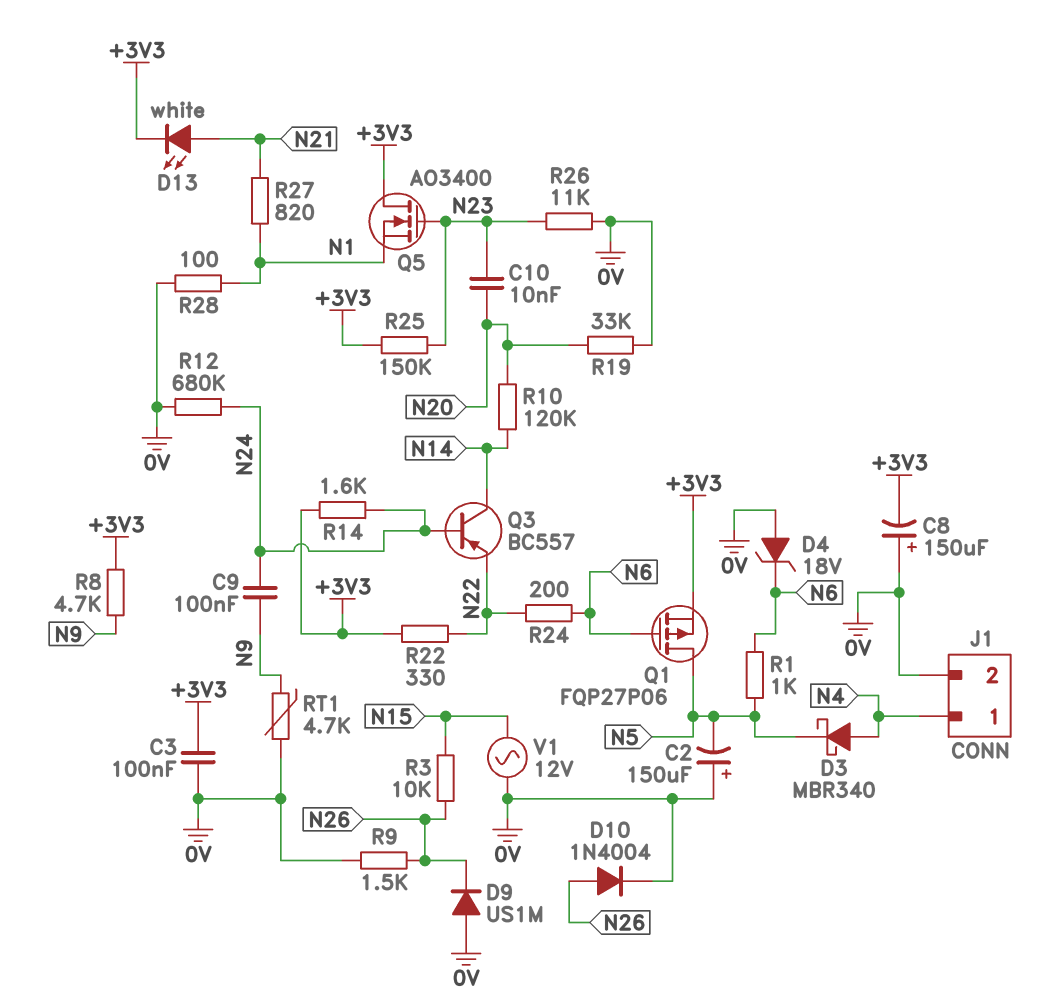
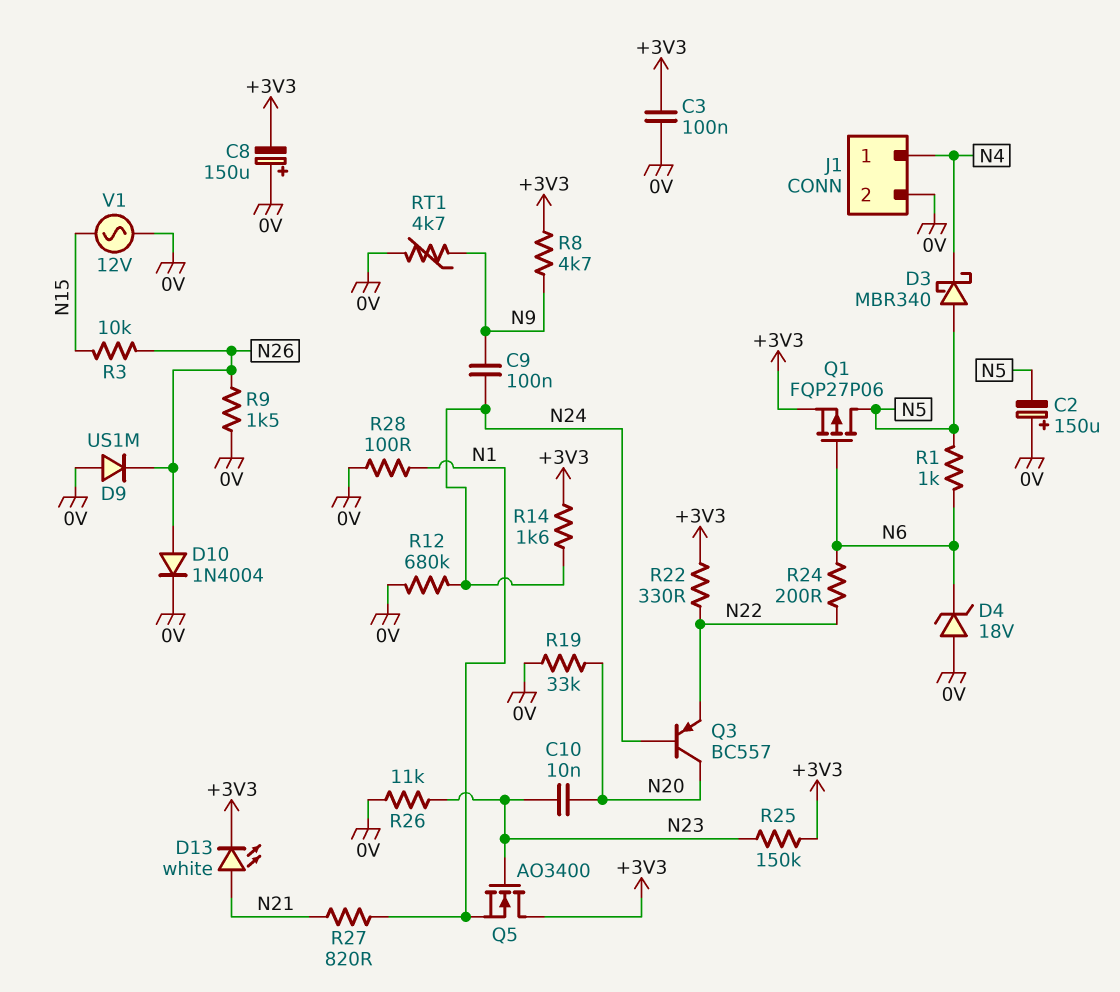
D3: schottky MBR340 (A N4, K N5) -> schottky MBR340 (A N5, K N4)
Q3: PNP BC557 (B N24, C N14, E N22) -> PNP BC557 (B N24, C N20, E N22)
R10: 120k (N14, N20) -> none

